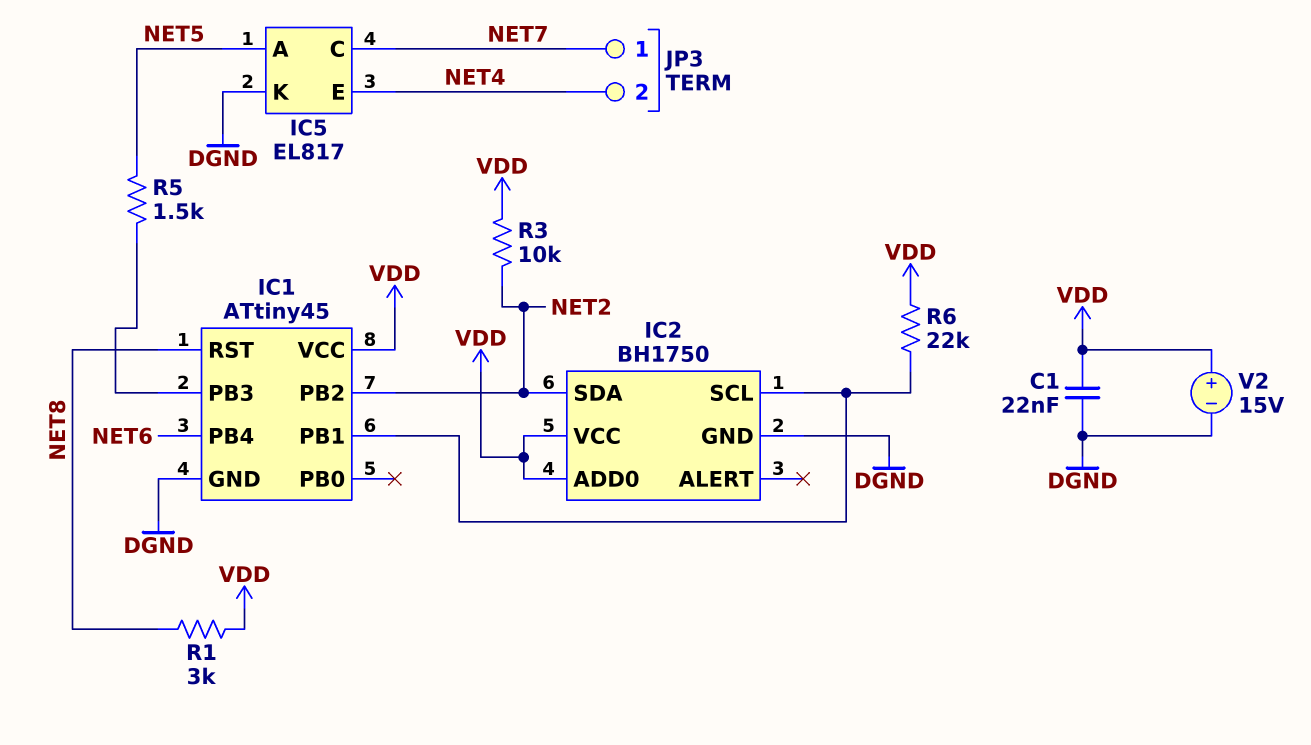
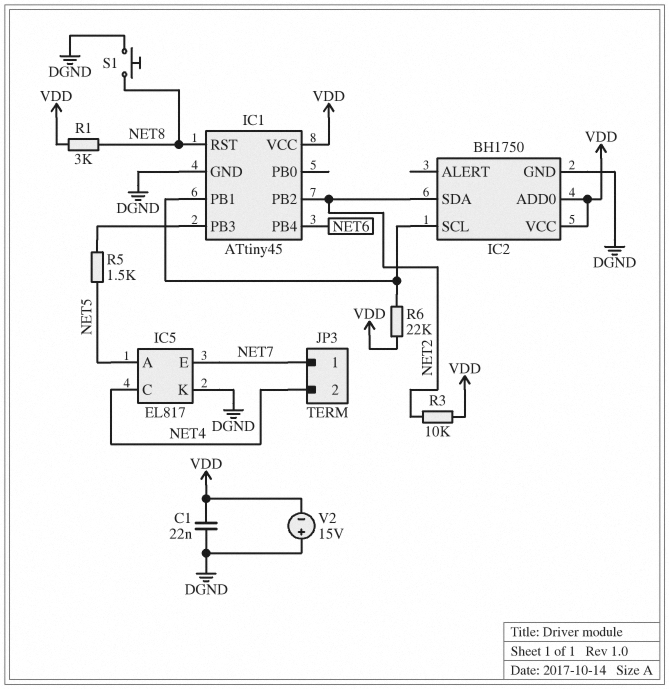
IC5 pin C: NET7 -> NET4
IC5 pin E: NET4 -> NET7
S1: none -> button (DGND, NET8)
V2: 15V (plus VDD, minus DGND) -> 15V (plus DGND, minus VDD)

